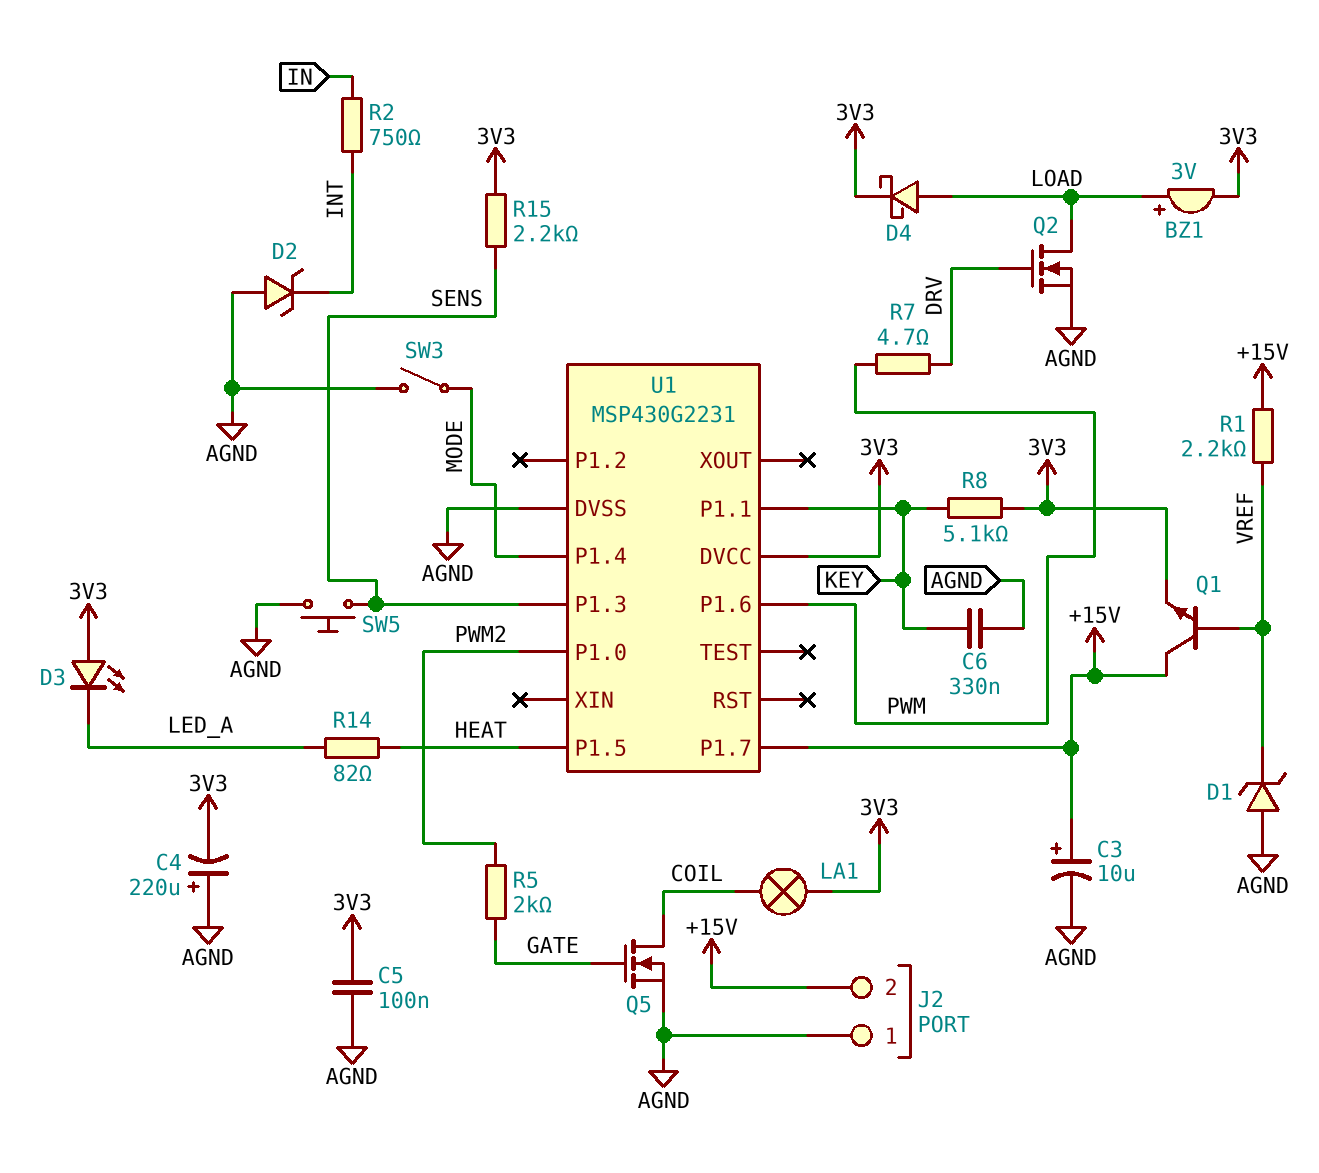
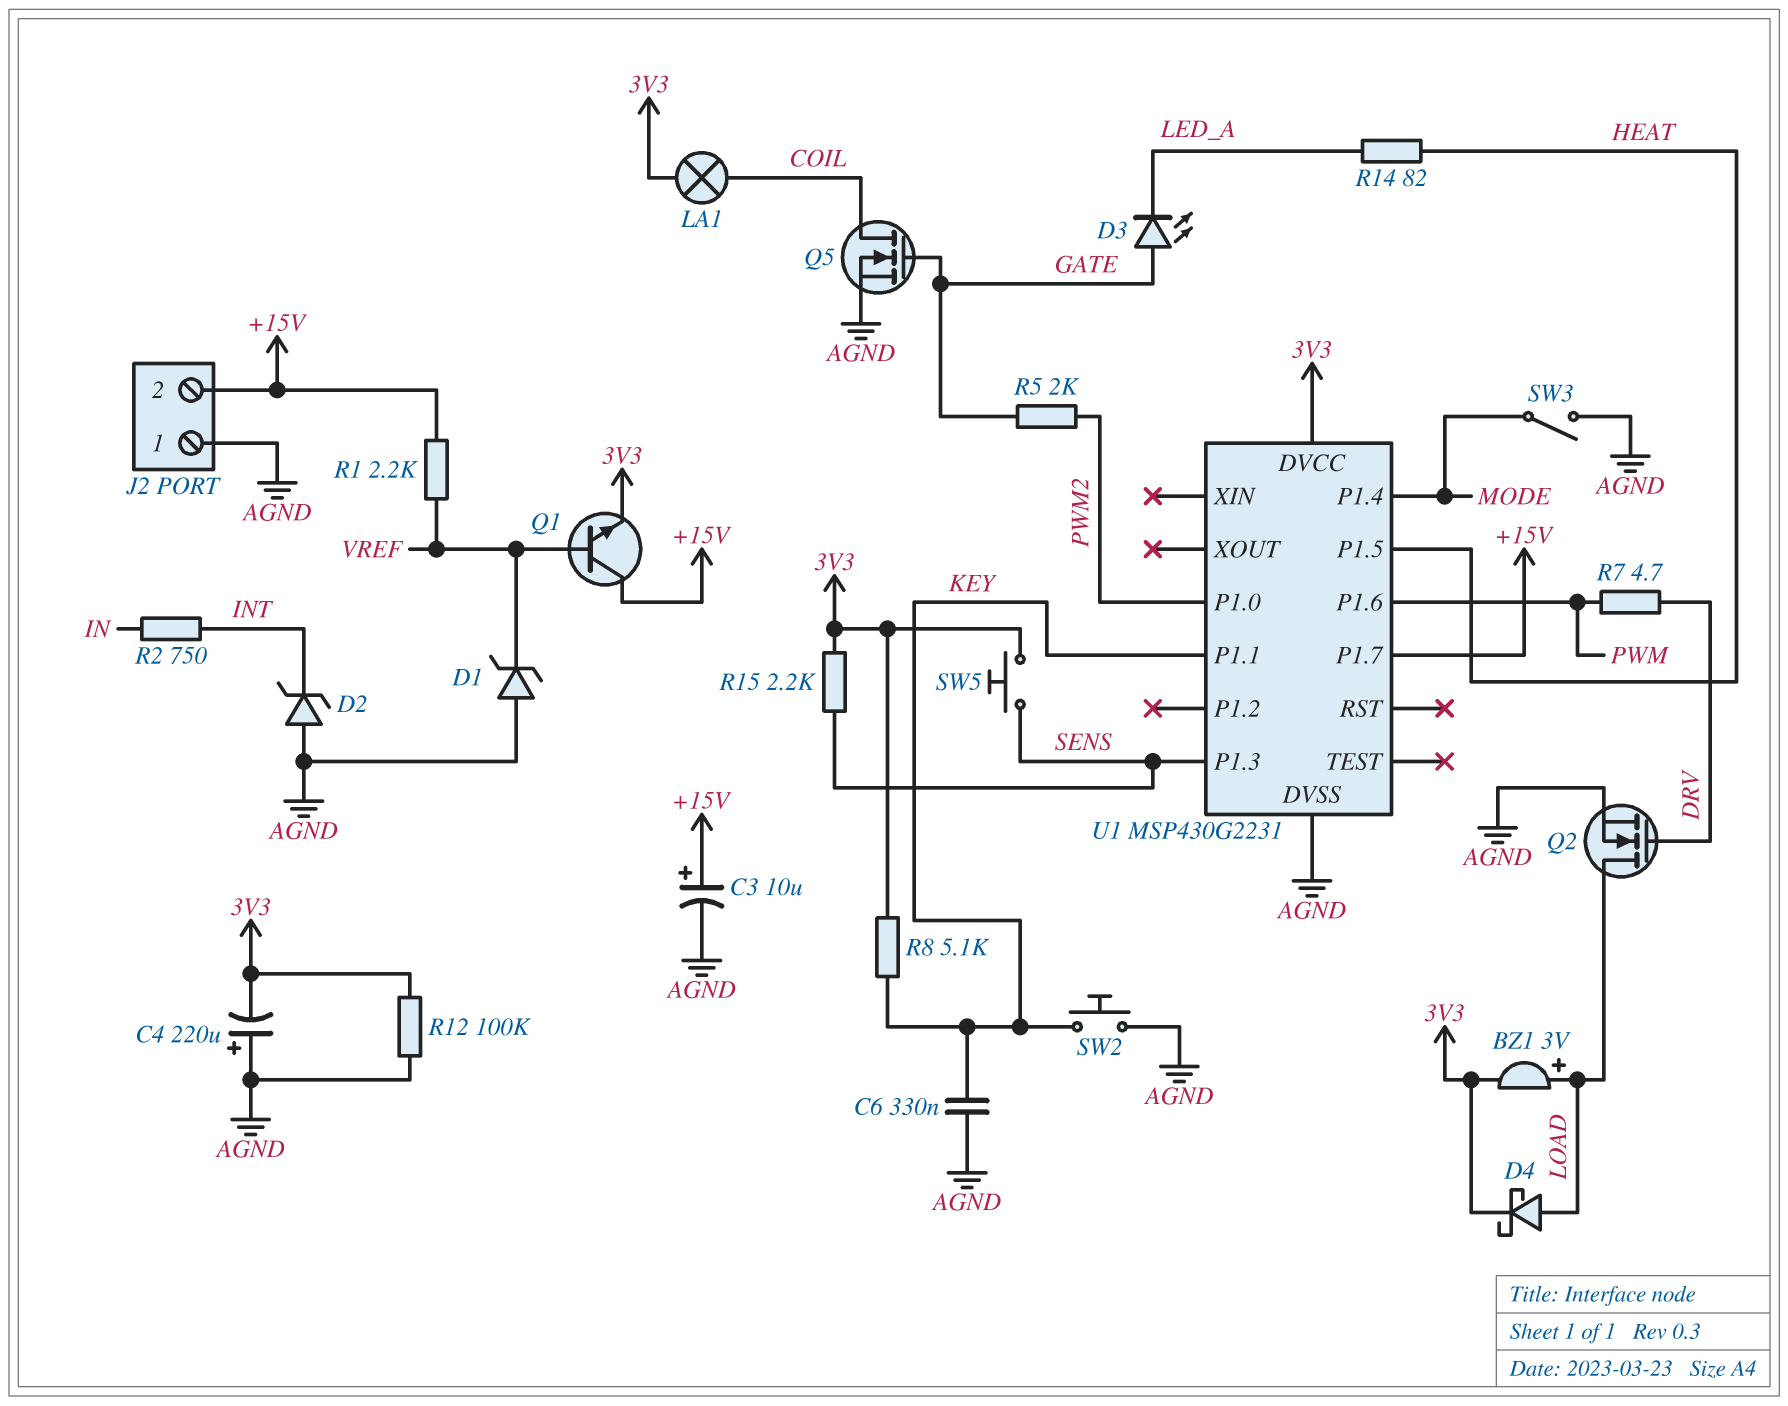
C5: 100nF (3V3, AGND) -> none
D3: LED (A 3V3, K LED_A) -> LED (A GATE, K LED_A)
R12: none -> 100k (3V3, AGND)
SW2: none -> button (AGND, KEY)
SW5: button (AGND, SENS) -> button (3V3, SENS)

